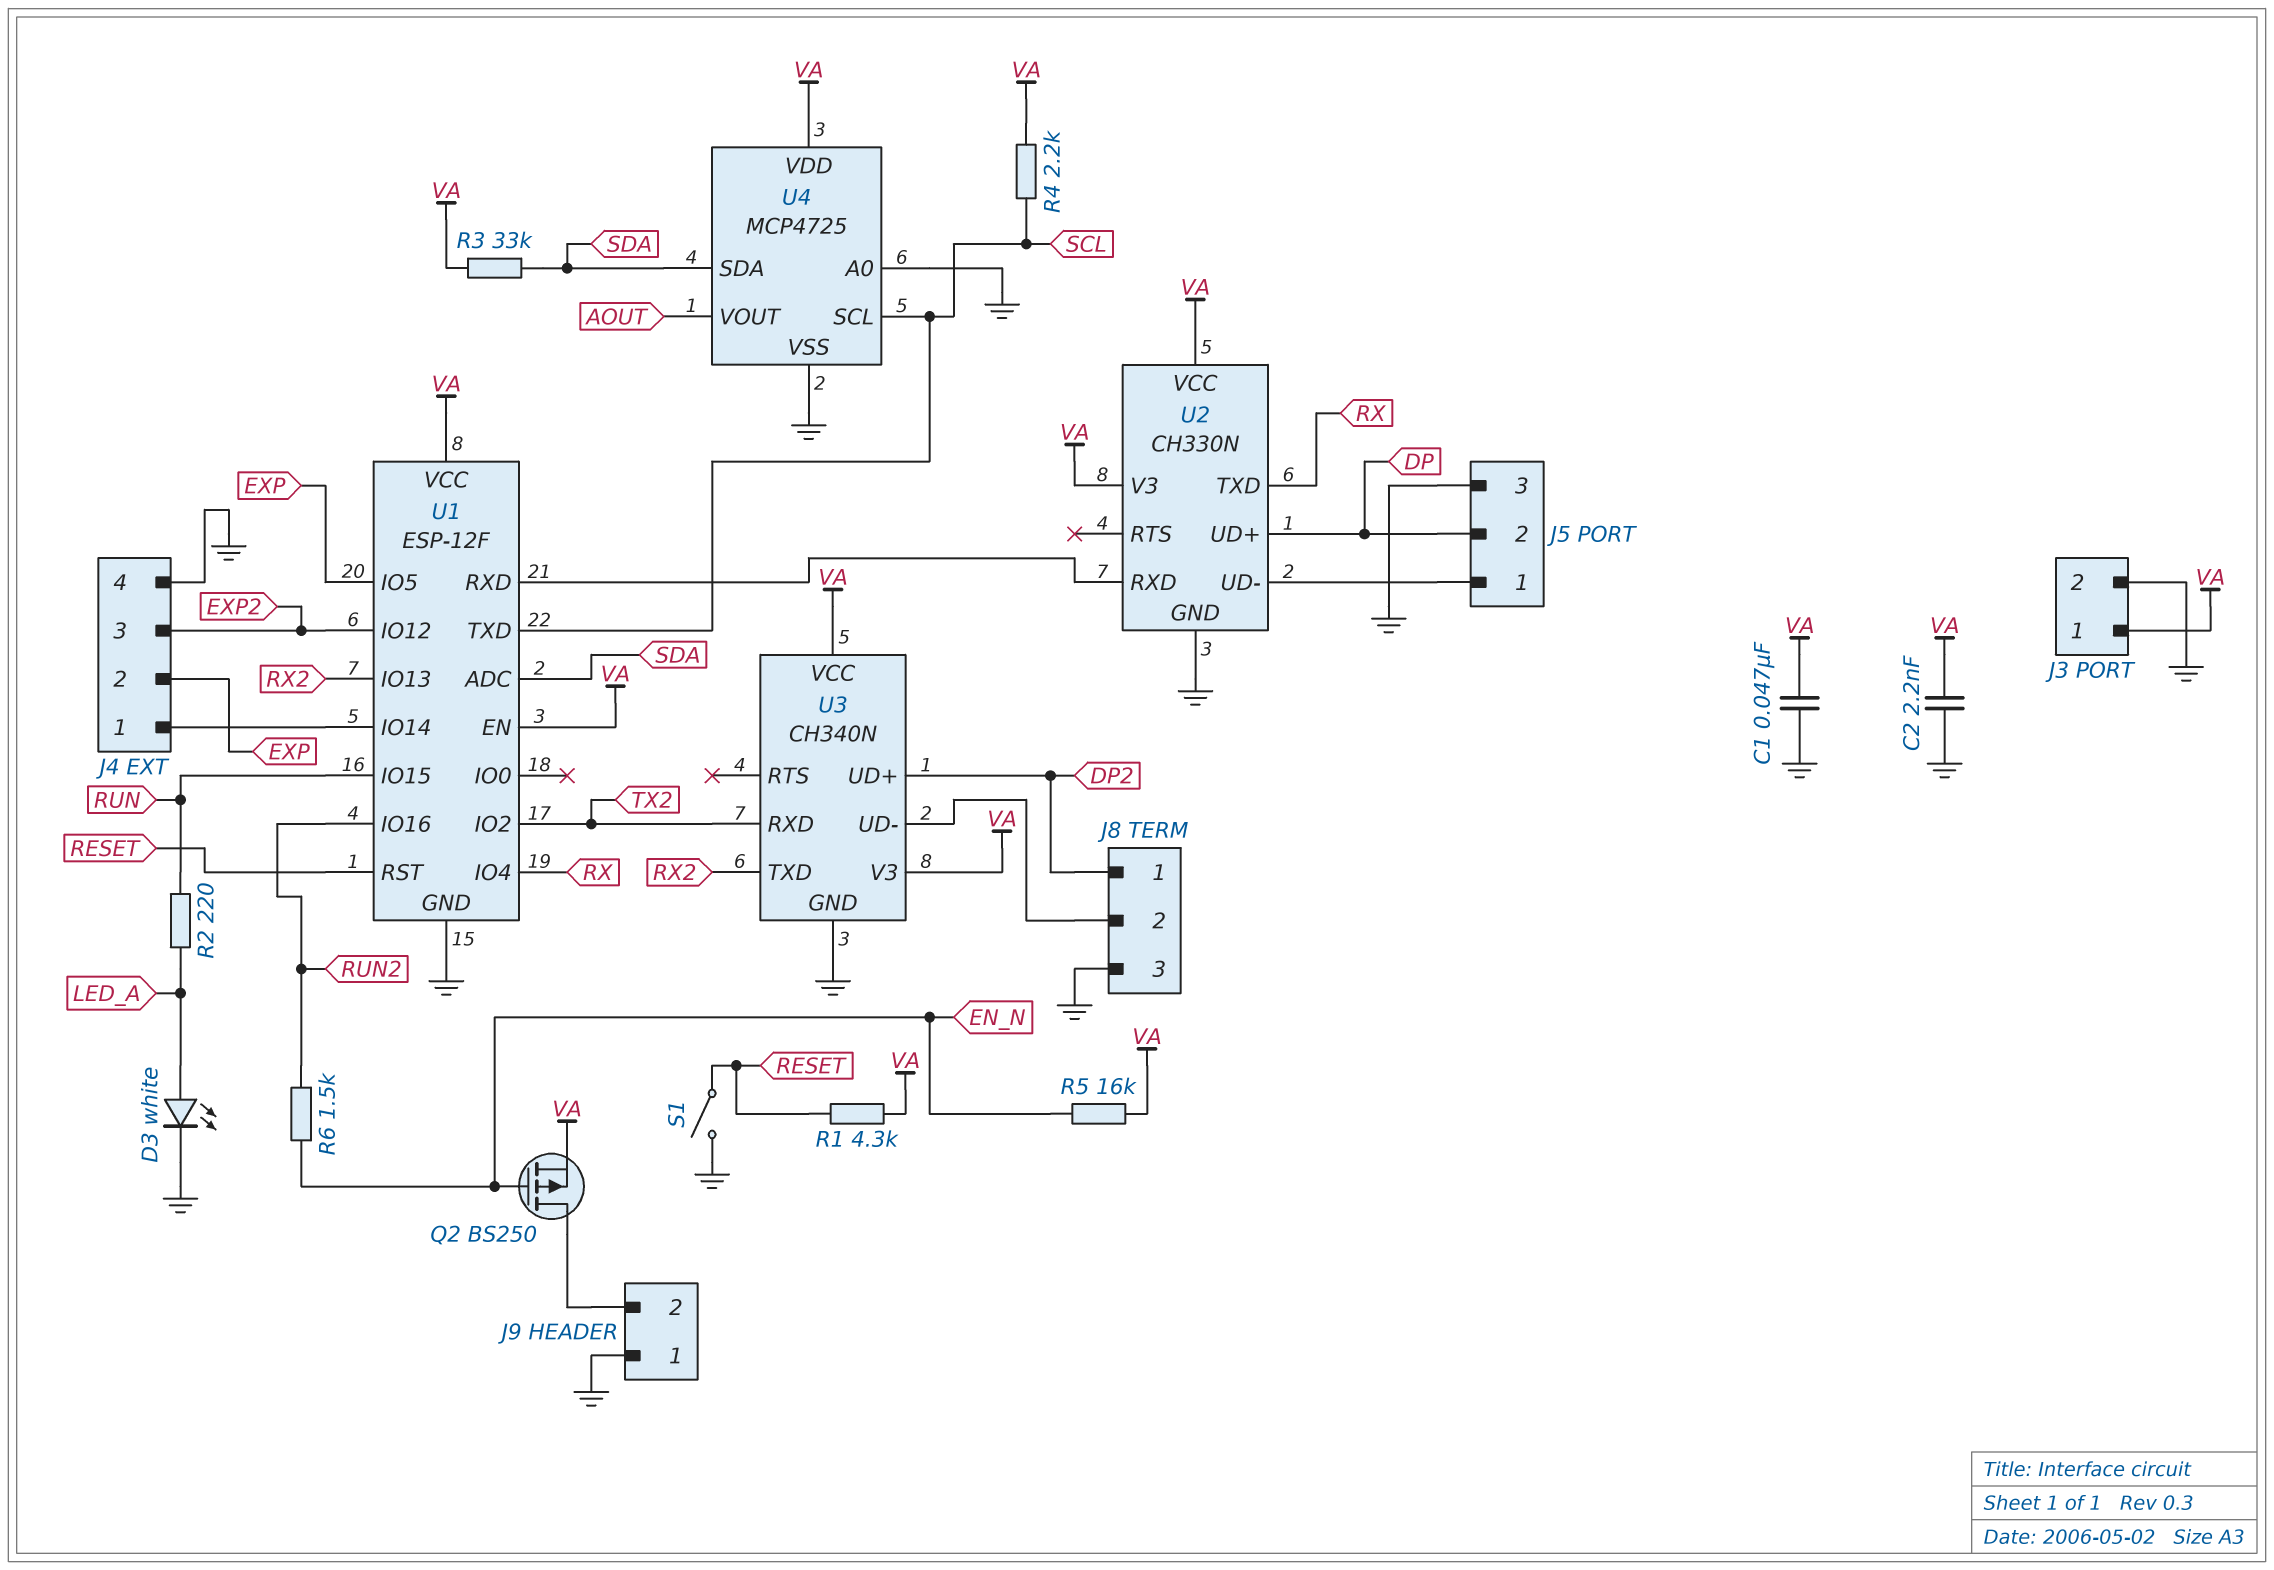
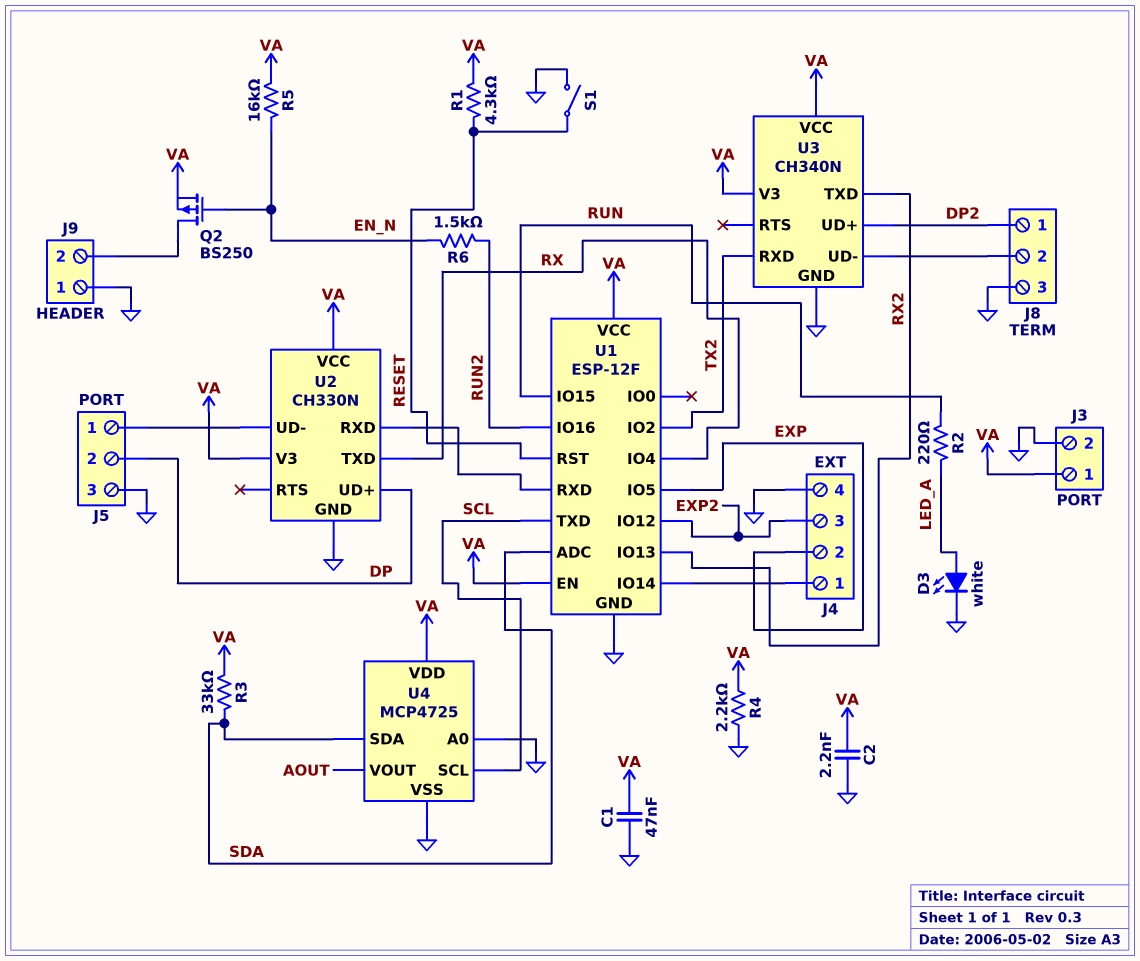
R4: 2.2k (SCL, VA) -> 2.2k (GND, VA)

